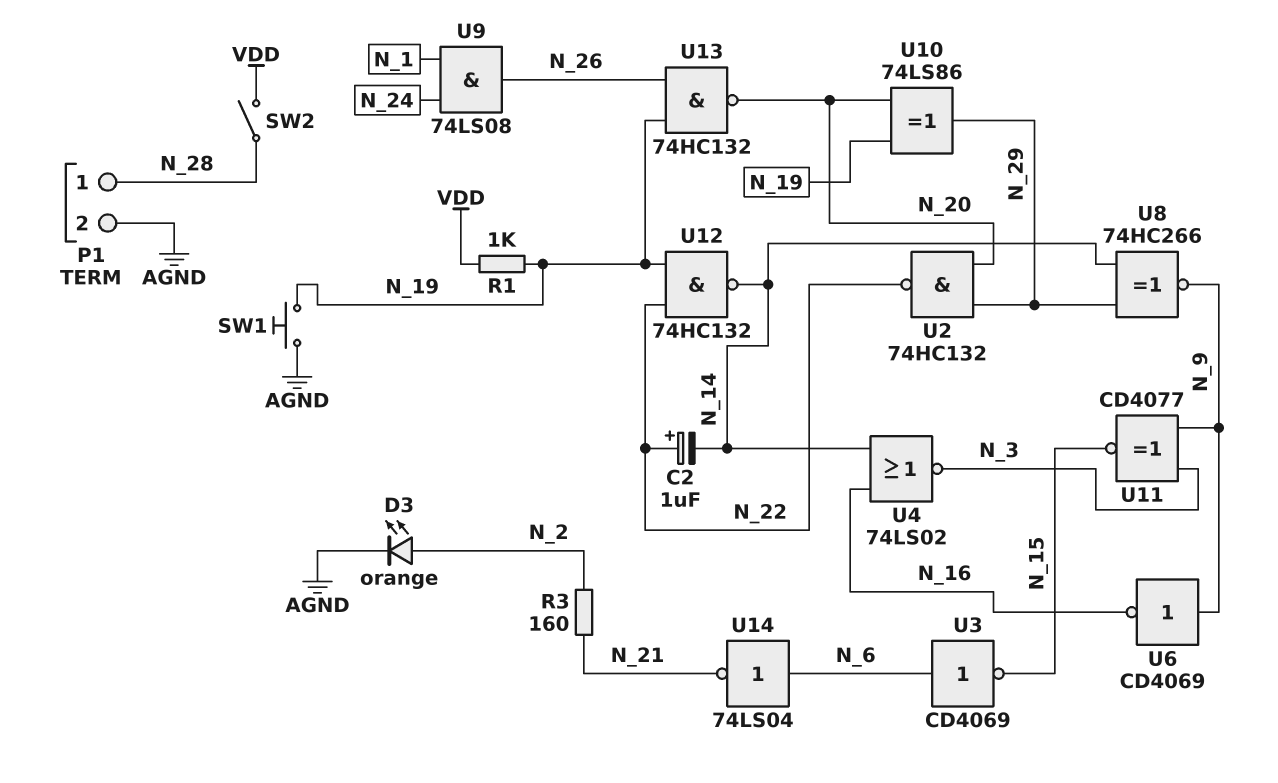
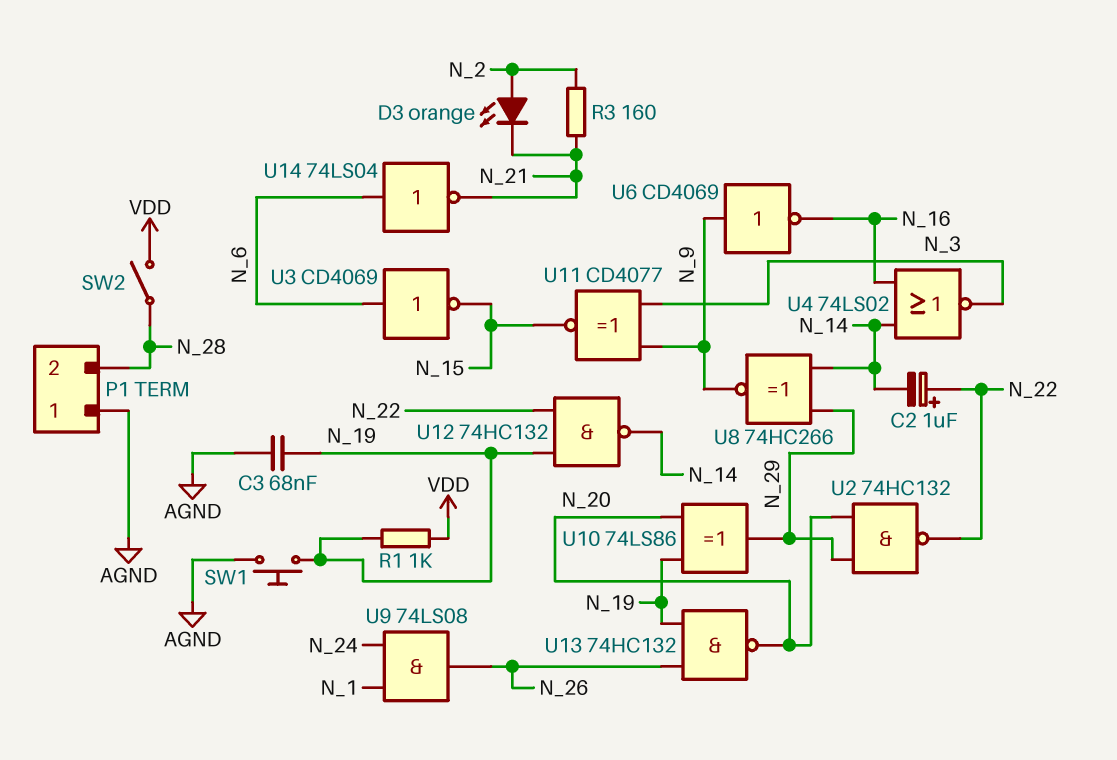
C3: none -> 68nF (AGND, N_19)
D3: LED orange (A N_2, K AGND) -> LED orange (A N_2, K N_21)
P1 pin 1: N_28 -> AGND
P1 pin 2: AGND -> N_28

